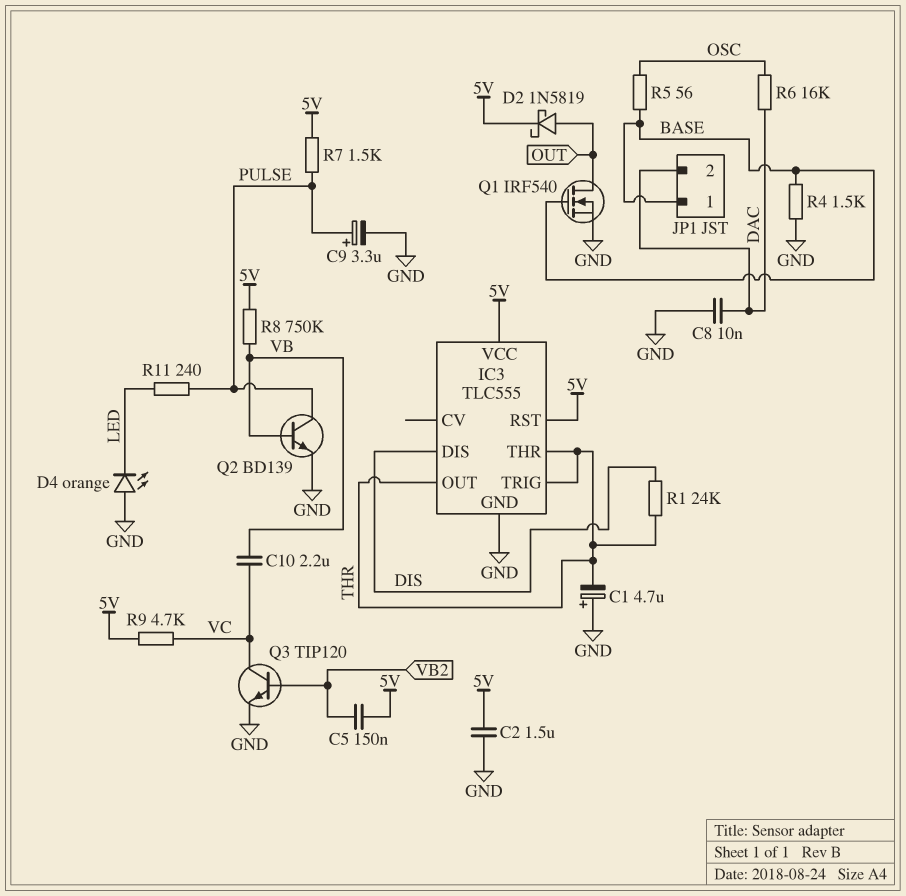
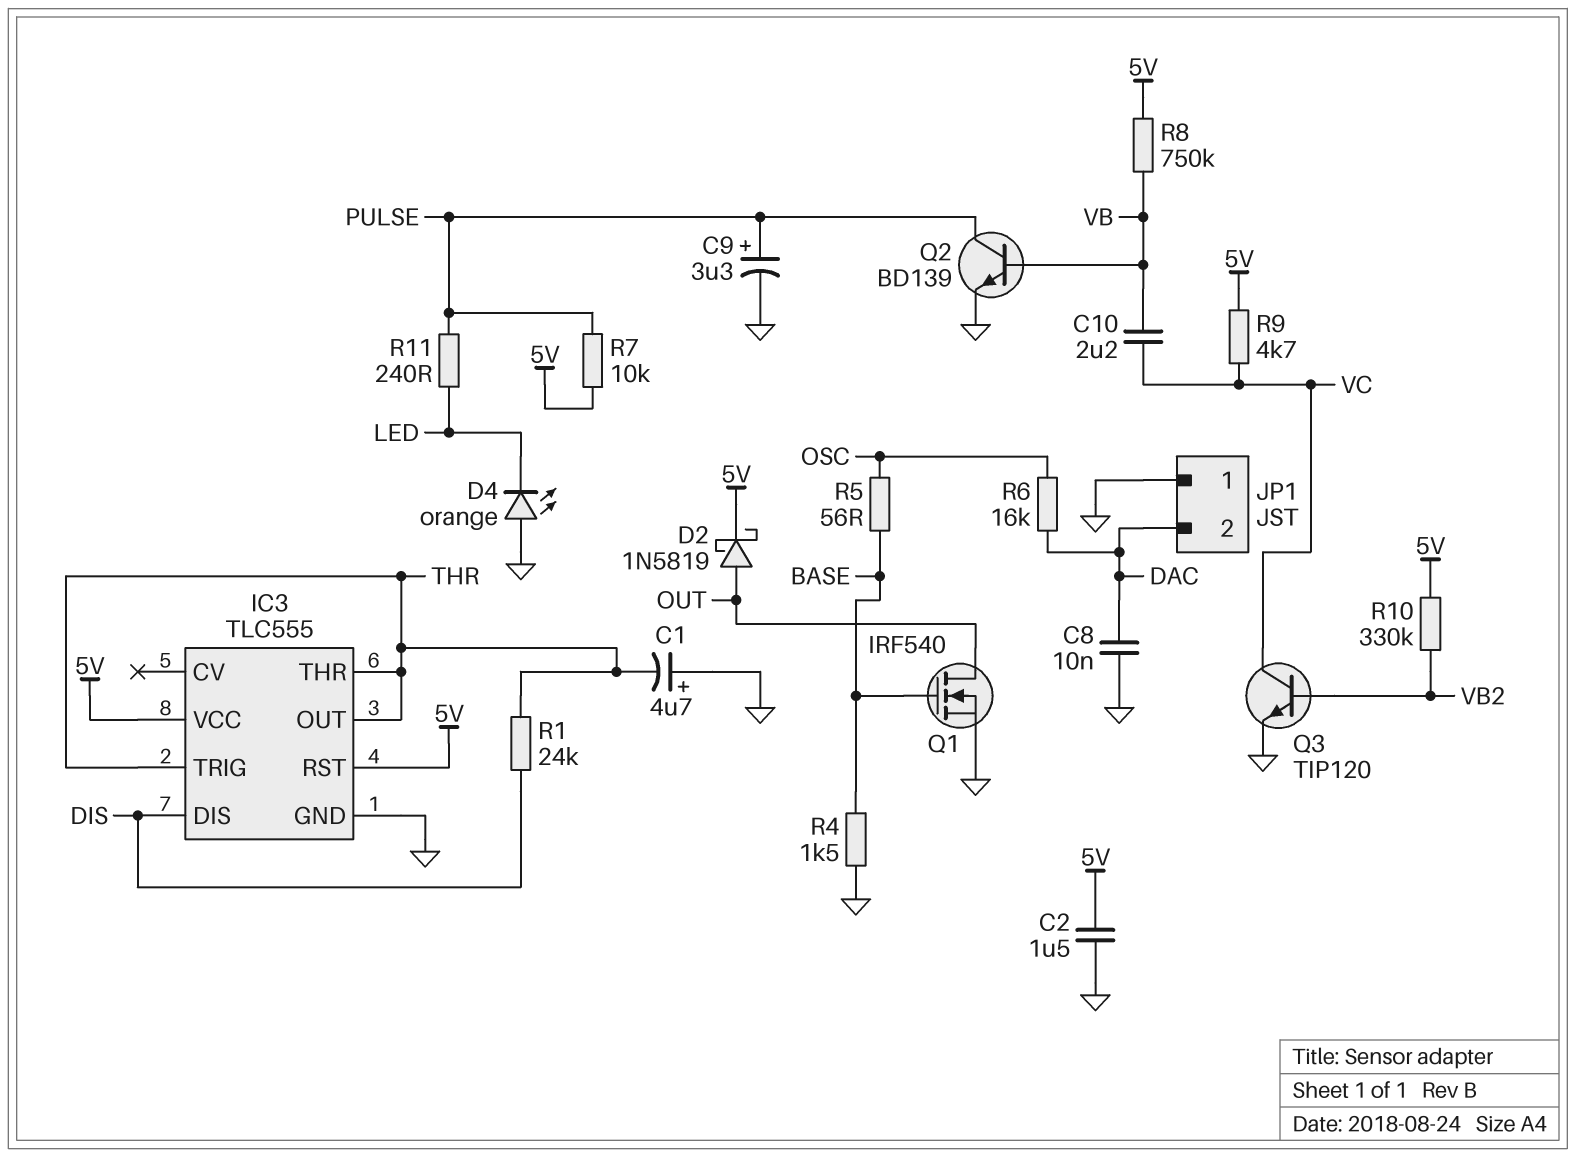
C5: 150nF (5V, VB2) -> none
JP1 pin 1: BASE -> GND
R7: 1.5k (5V, PULSE) -> 10k (5V, PULSE)
R10: none -> 330k (5V, VB2)

